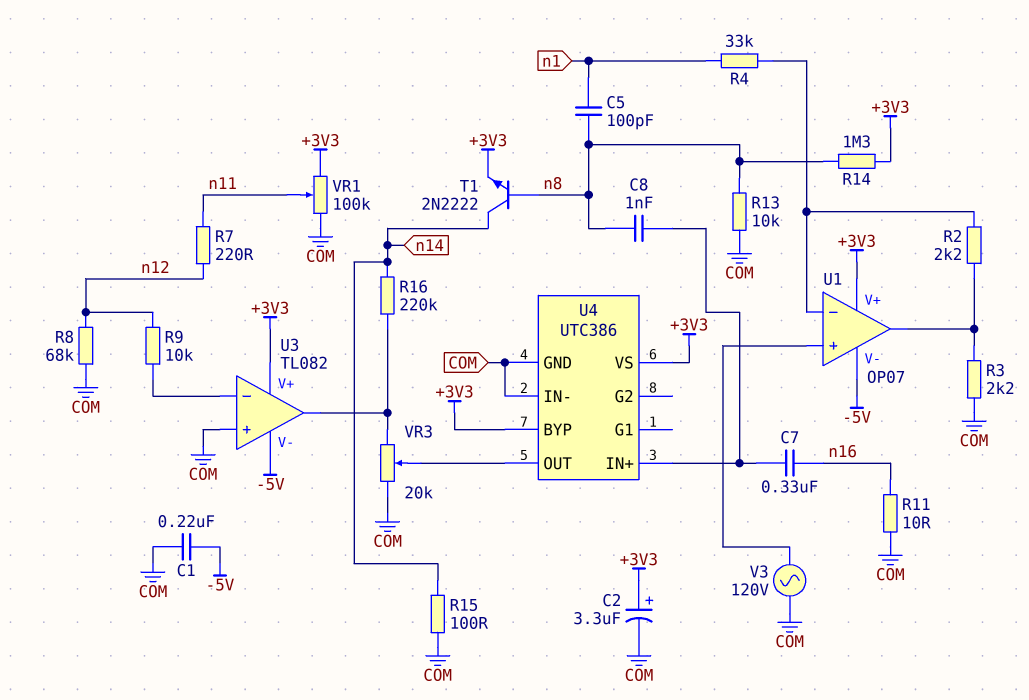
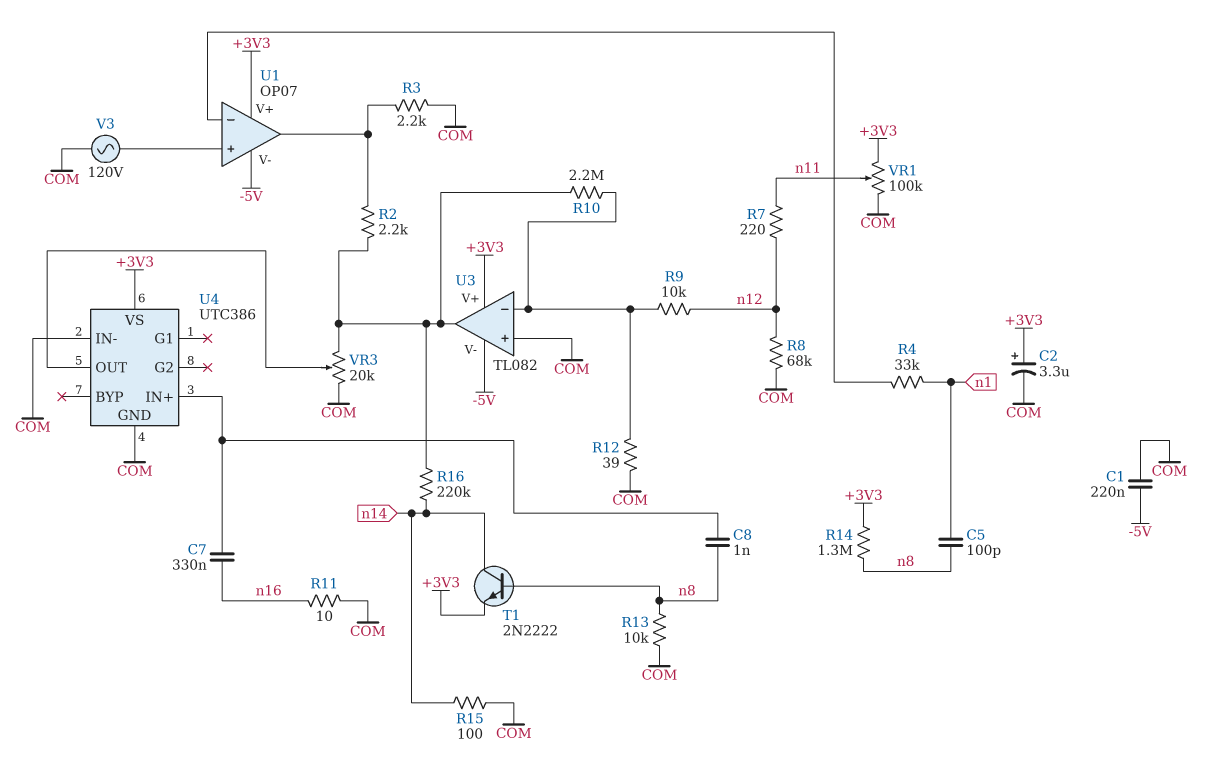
R2: 2.2k (U1/in-, U1/out) -> 2.2k (U1/out, U3/out)
R10: none -> 2.2M (U3/in-, U3/out)
R12: none -> 39 (COM, U3/in-)
U4 pin BYP: +3V3 -> none

